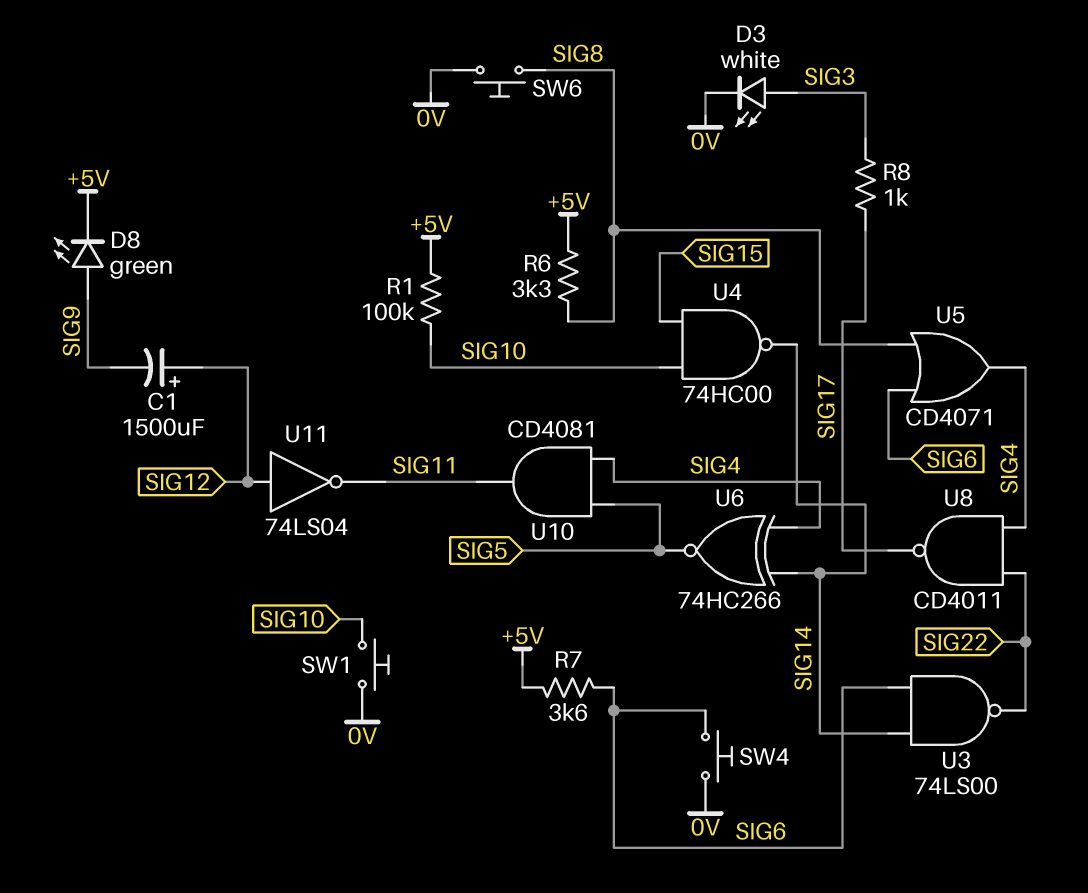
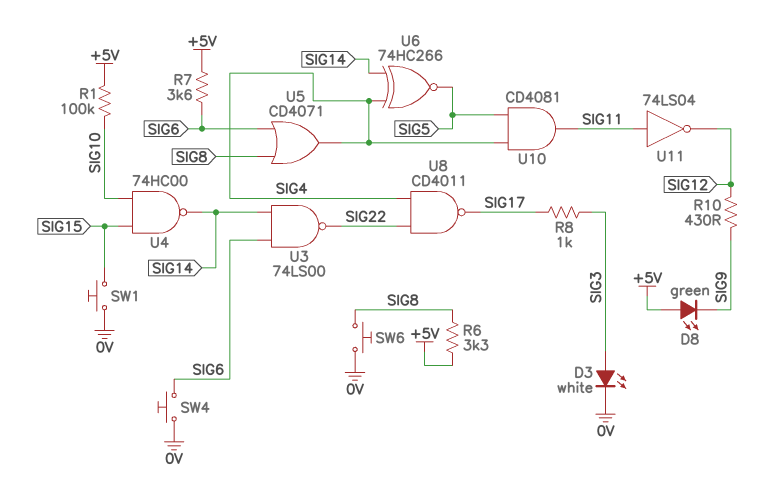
C1: 1500uF (plus SIG12, minus SIG9) -> none
D8: LED green (A SIG9, K +5V) -> LED green (A +5V, K SIG9)
R10: none -> 430 (SIG9, SIG12)
SW1: button (0V, SIG10) -> button (0V, SIG15)
U11: NOT 74LS04 (in SIG12, out SIG11) -> NOT 74LS04 (in SIG11, out SIG12)

